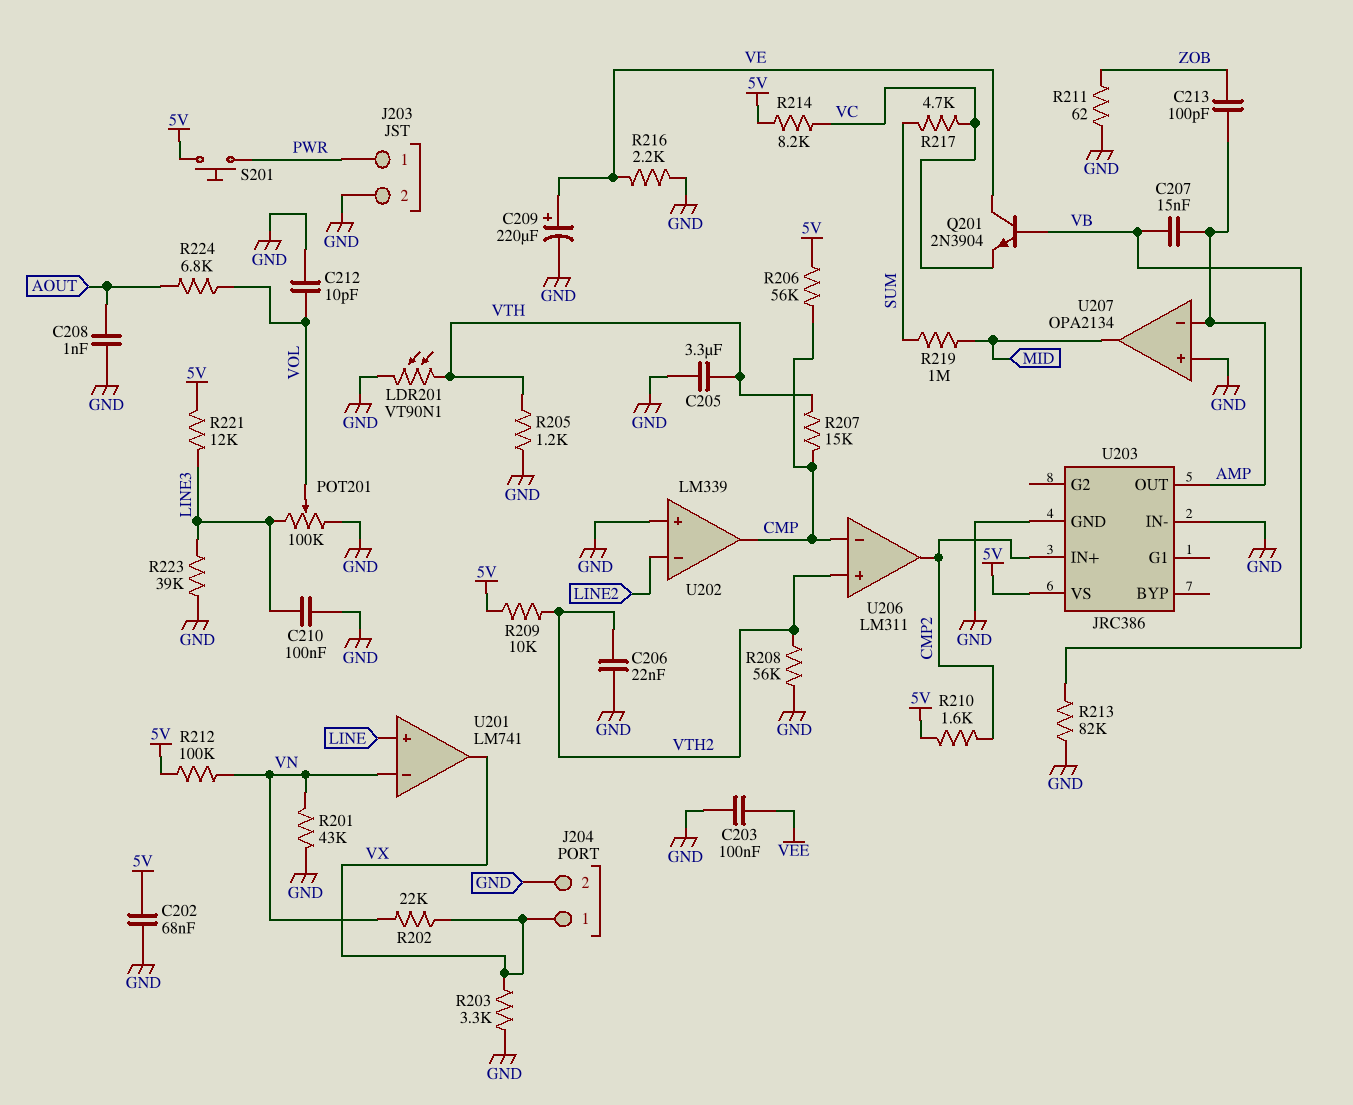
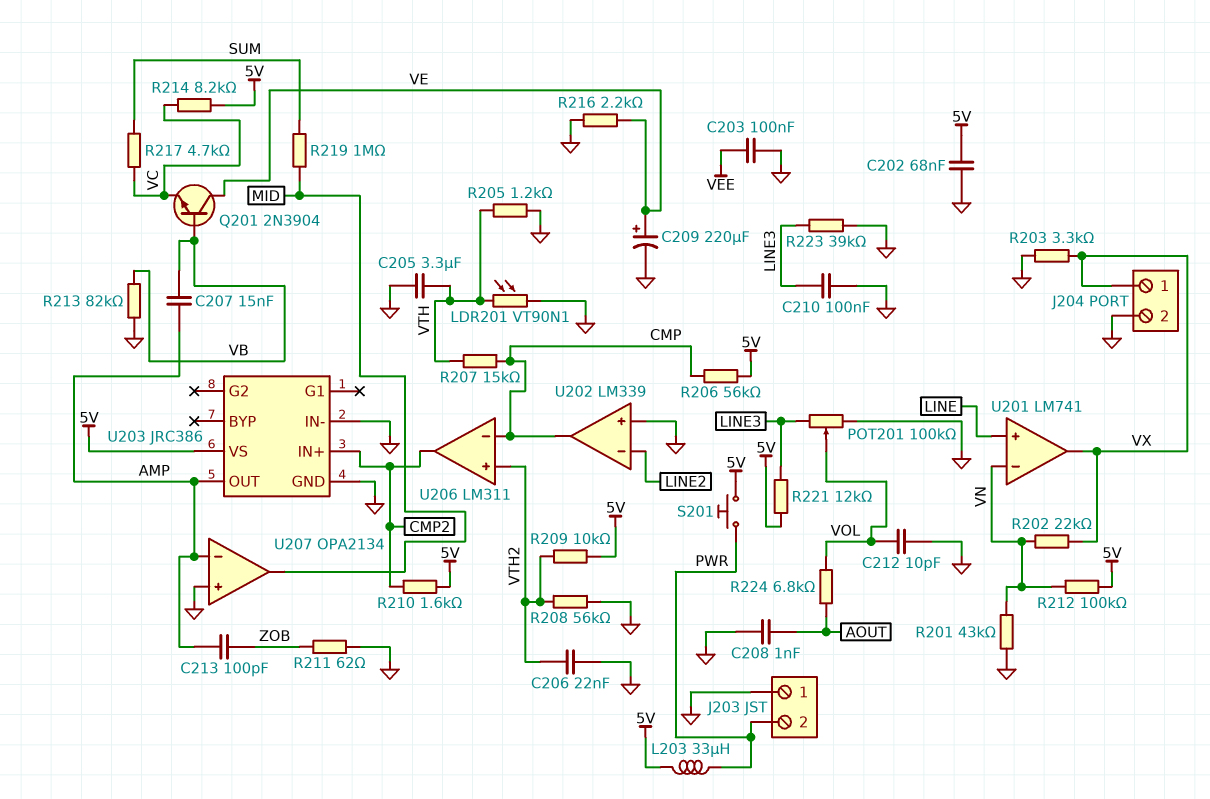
J203 pin 1: PWR -> GND
J203 pin 2: GND -> PWR
L203: none -> 33uH (5V, PWR)

